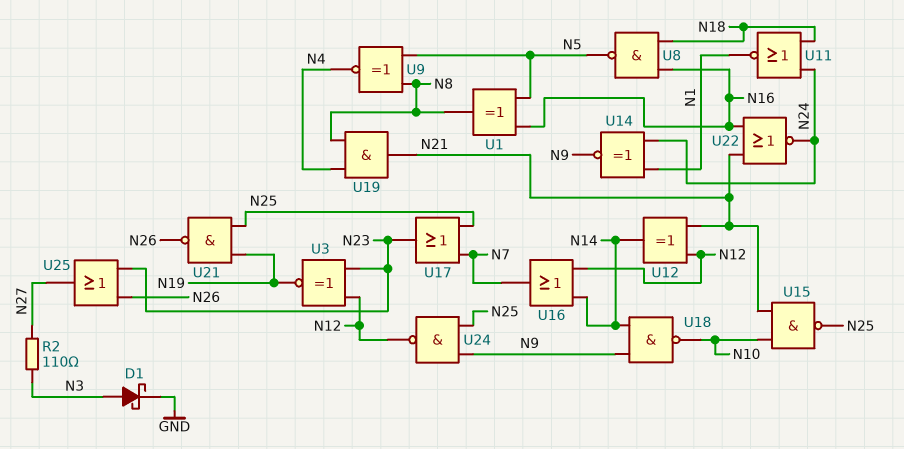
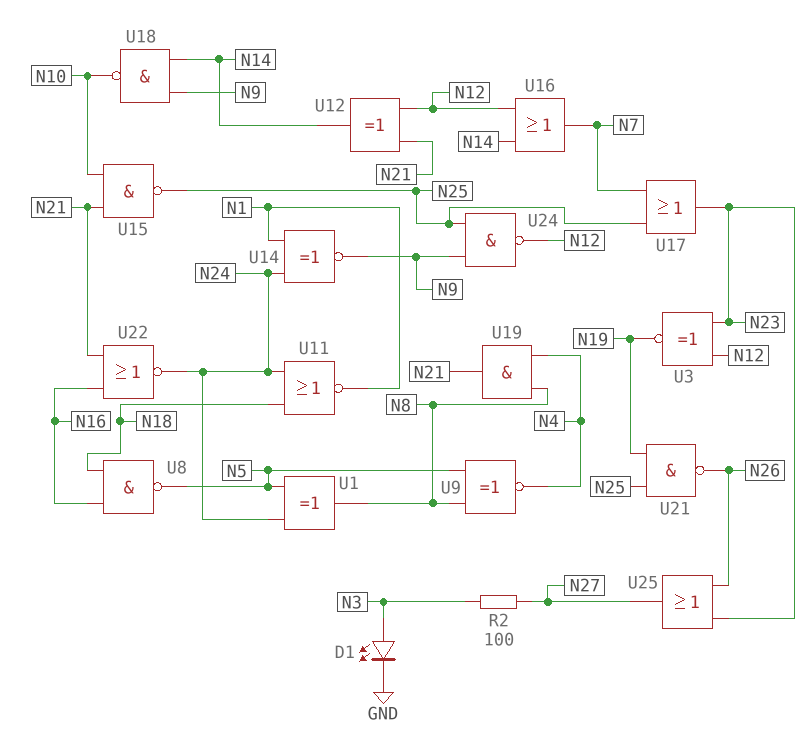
D1: schottky (A N3, K GND) -> LED (A N3, K GND)
R2: 110 (N3, N27) -> 100 (N3, N27)
U1: XOR (in N5, in N16, out N8) -> XOR (in N5, in N24, out N8)

